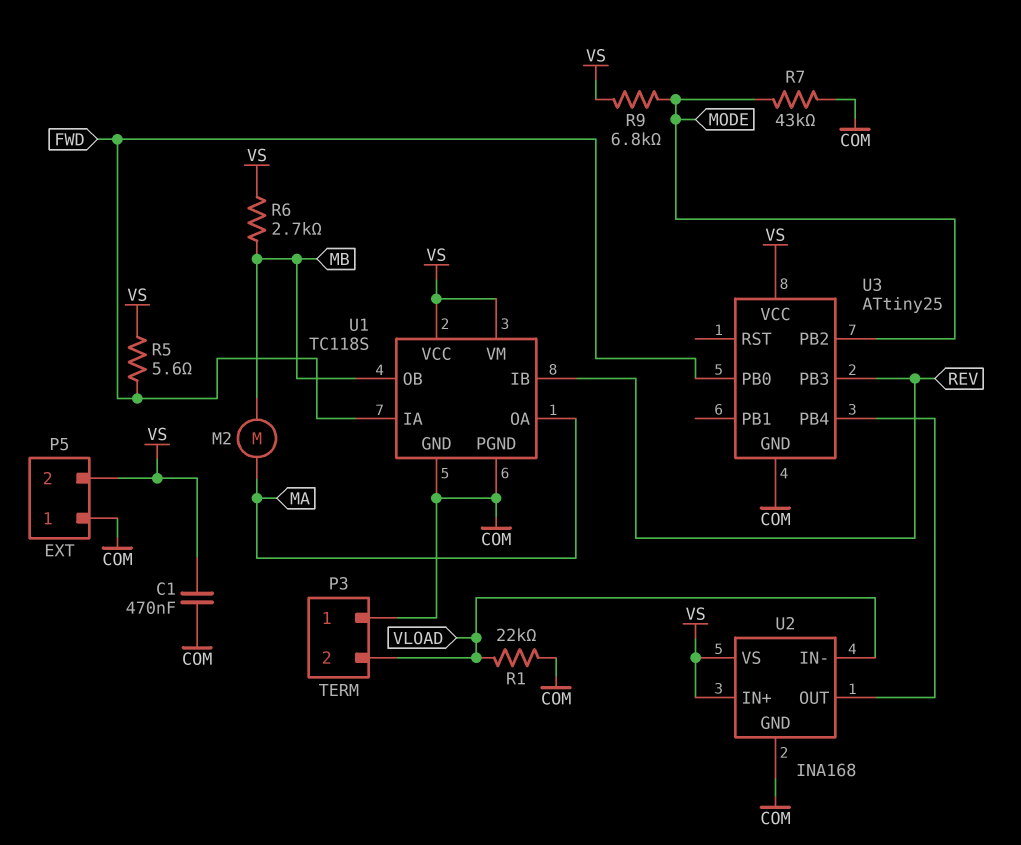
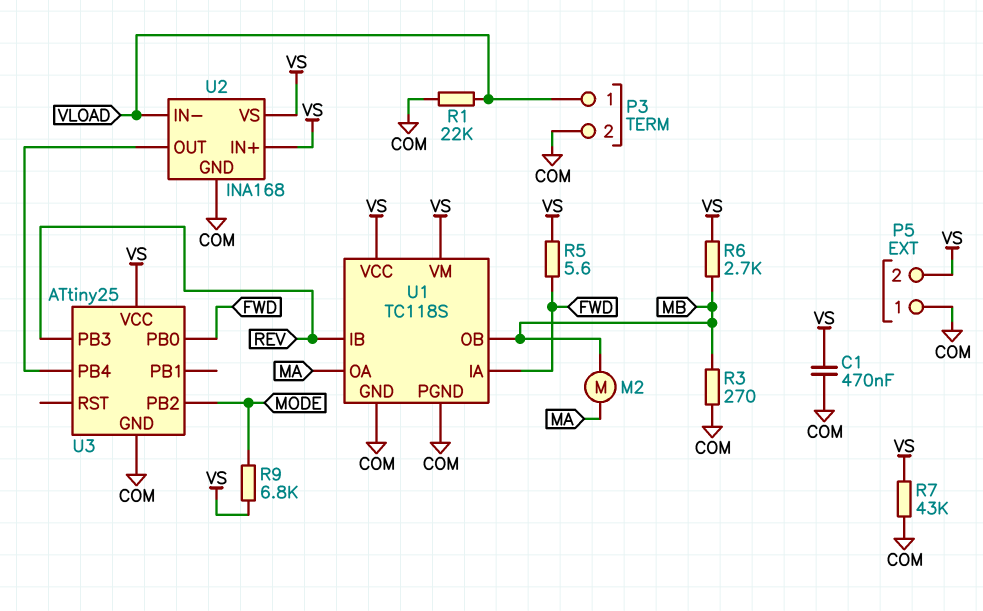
P3 pin 1: COM -> VLOAD
P3 pin 2: VLOAD -> COM
R3: none -> 270 (COM, MB)
R7: 43k (COM, MODE) -> 43k (COM, VS)

